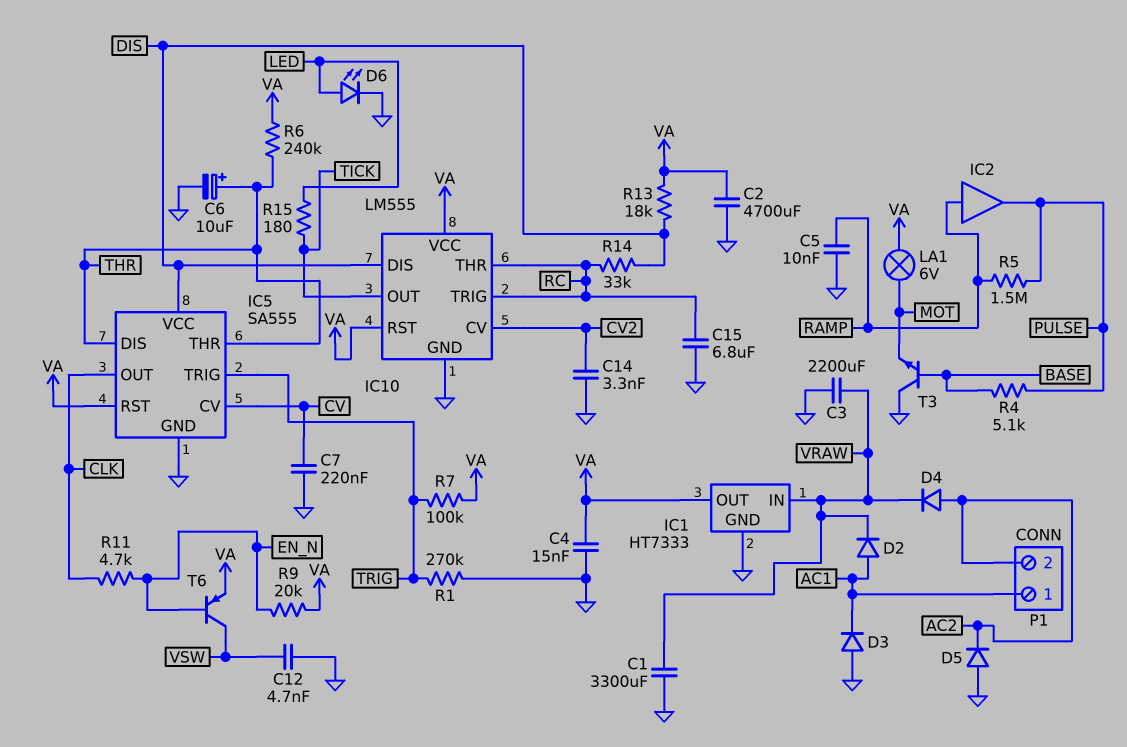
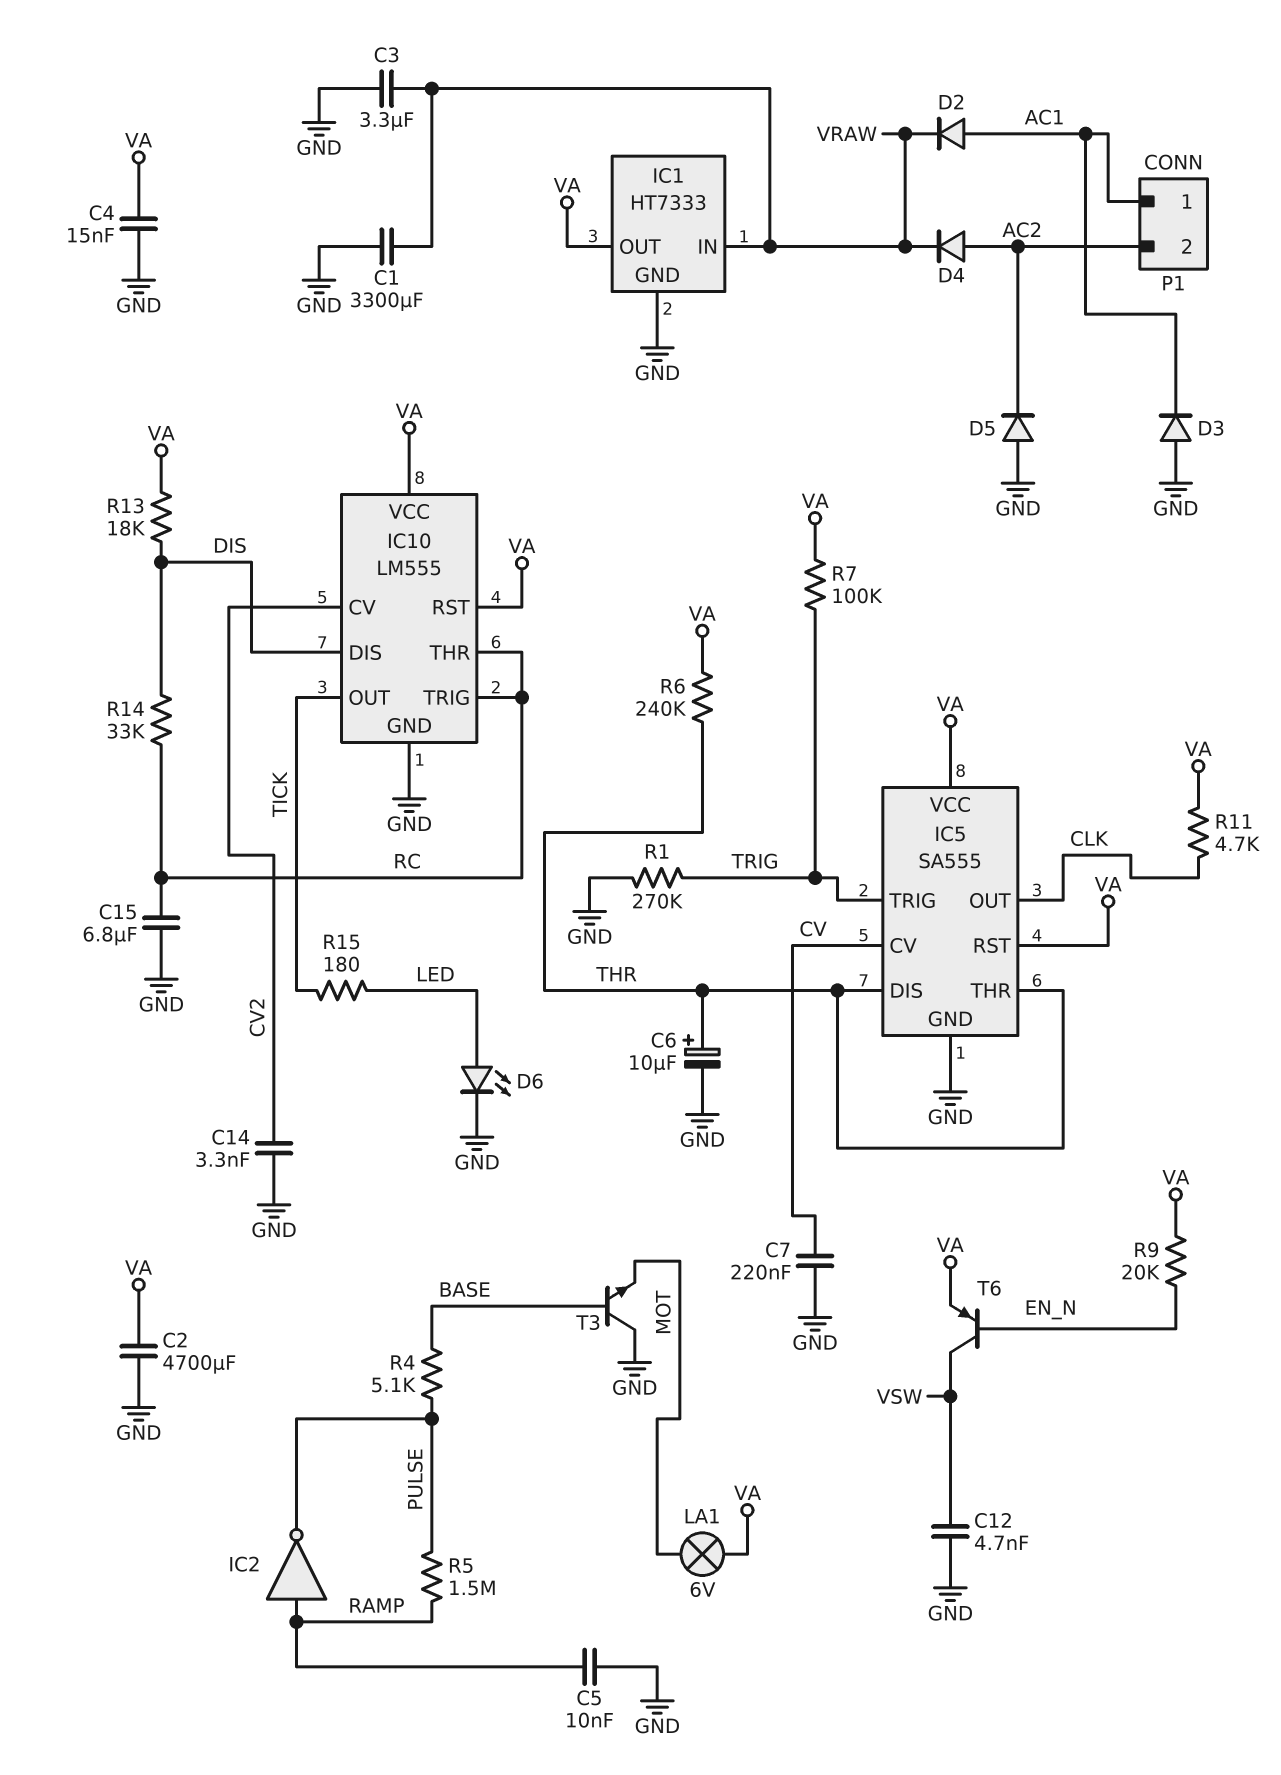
C3: 2200uF (GND, VRAW) -> 3.3uF (GND, VRAW)
IC2: buffer (in RAMP, out PULSE) -> NOT (in RAMP, out PULSE)
IC5 pin VCC: DIS -> VA
R11: 4.7k (CLK, EN_N) -> 4.7k (CLK, VA)

